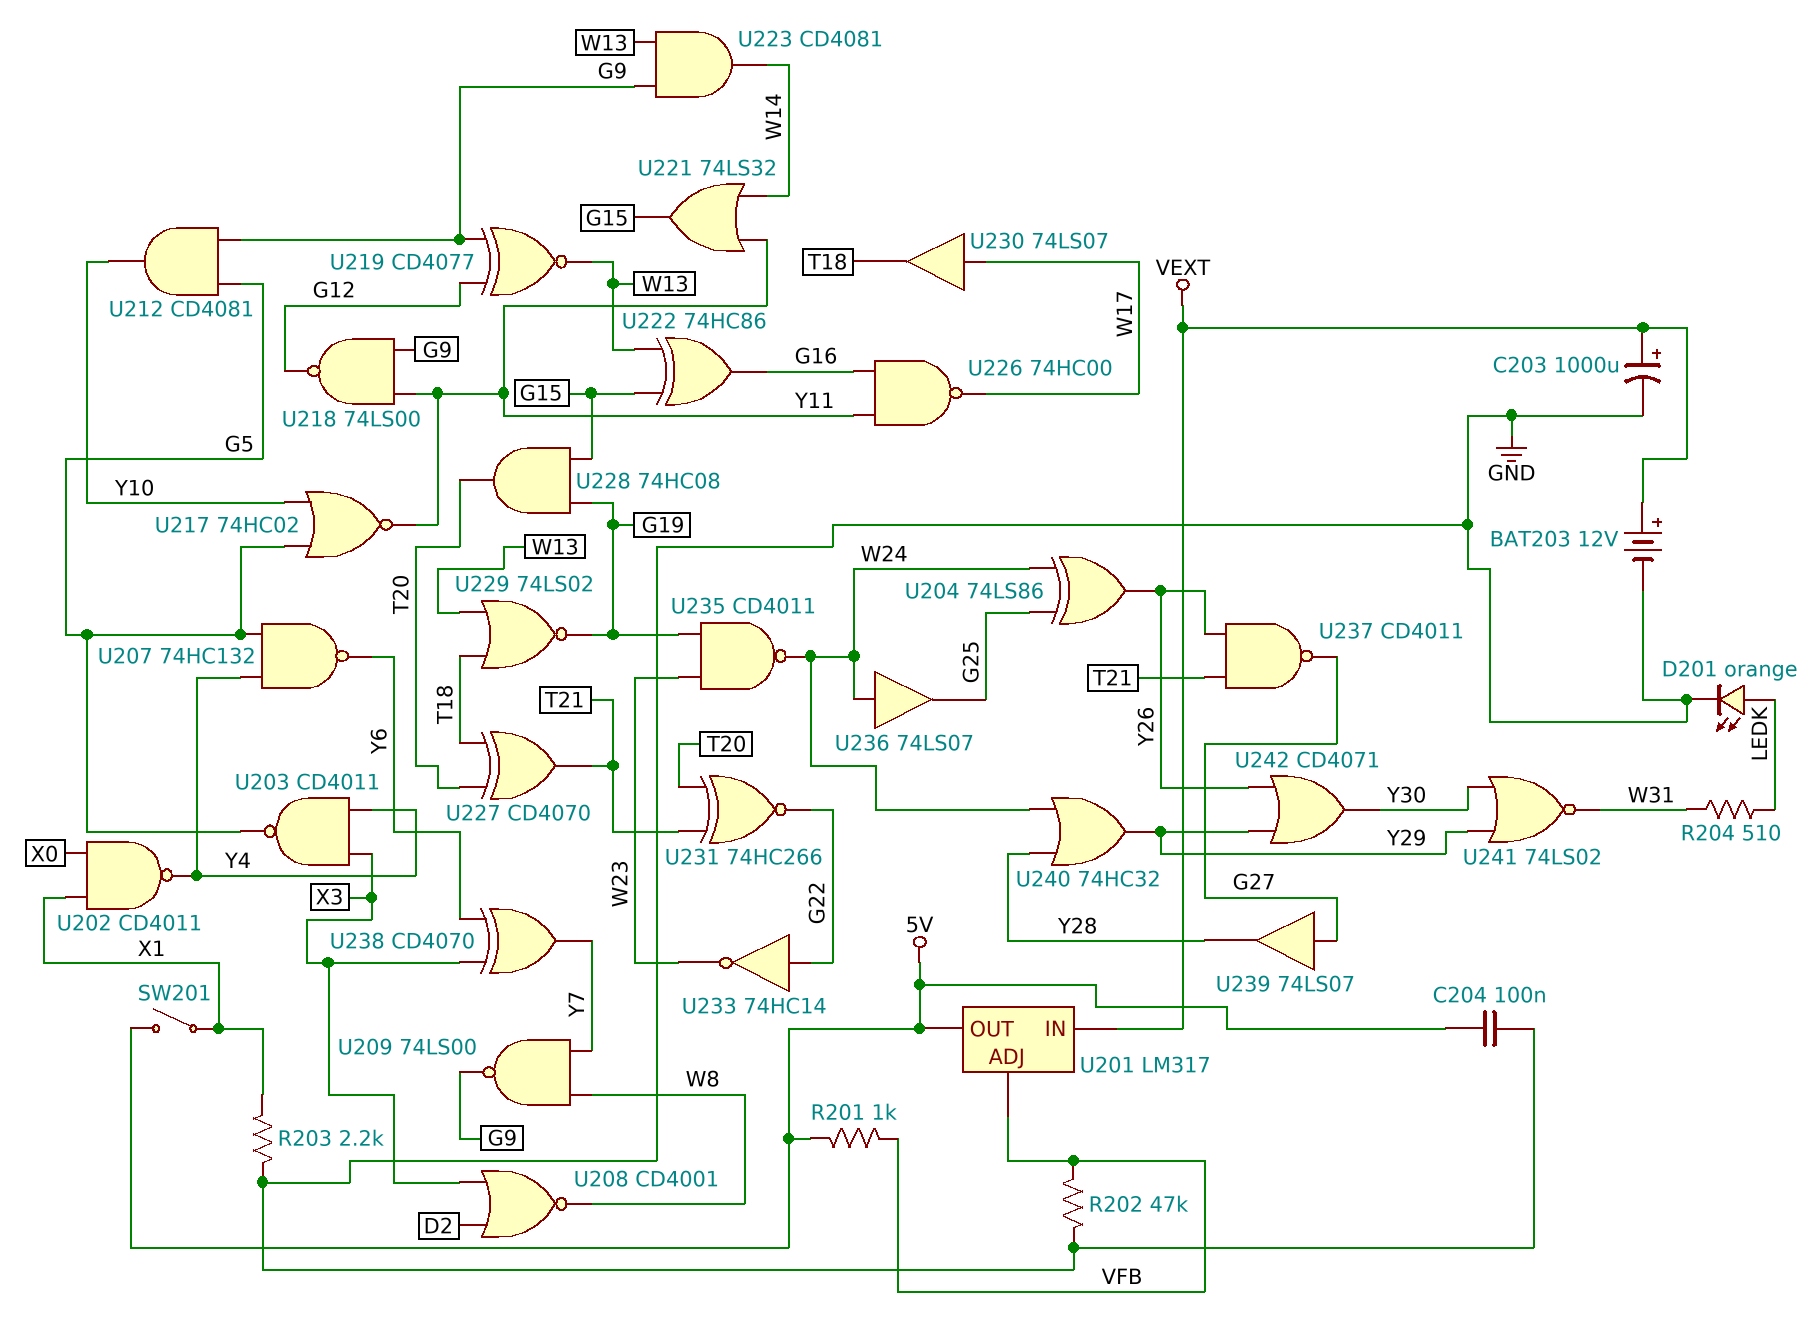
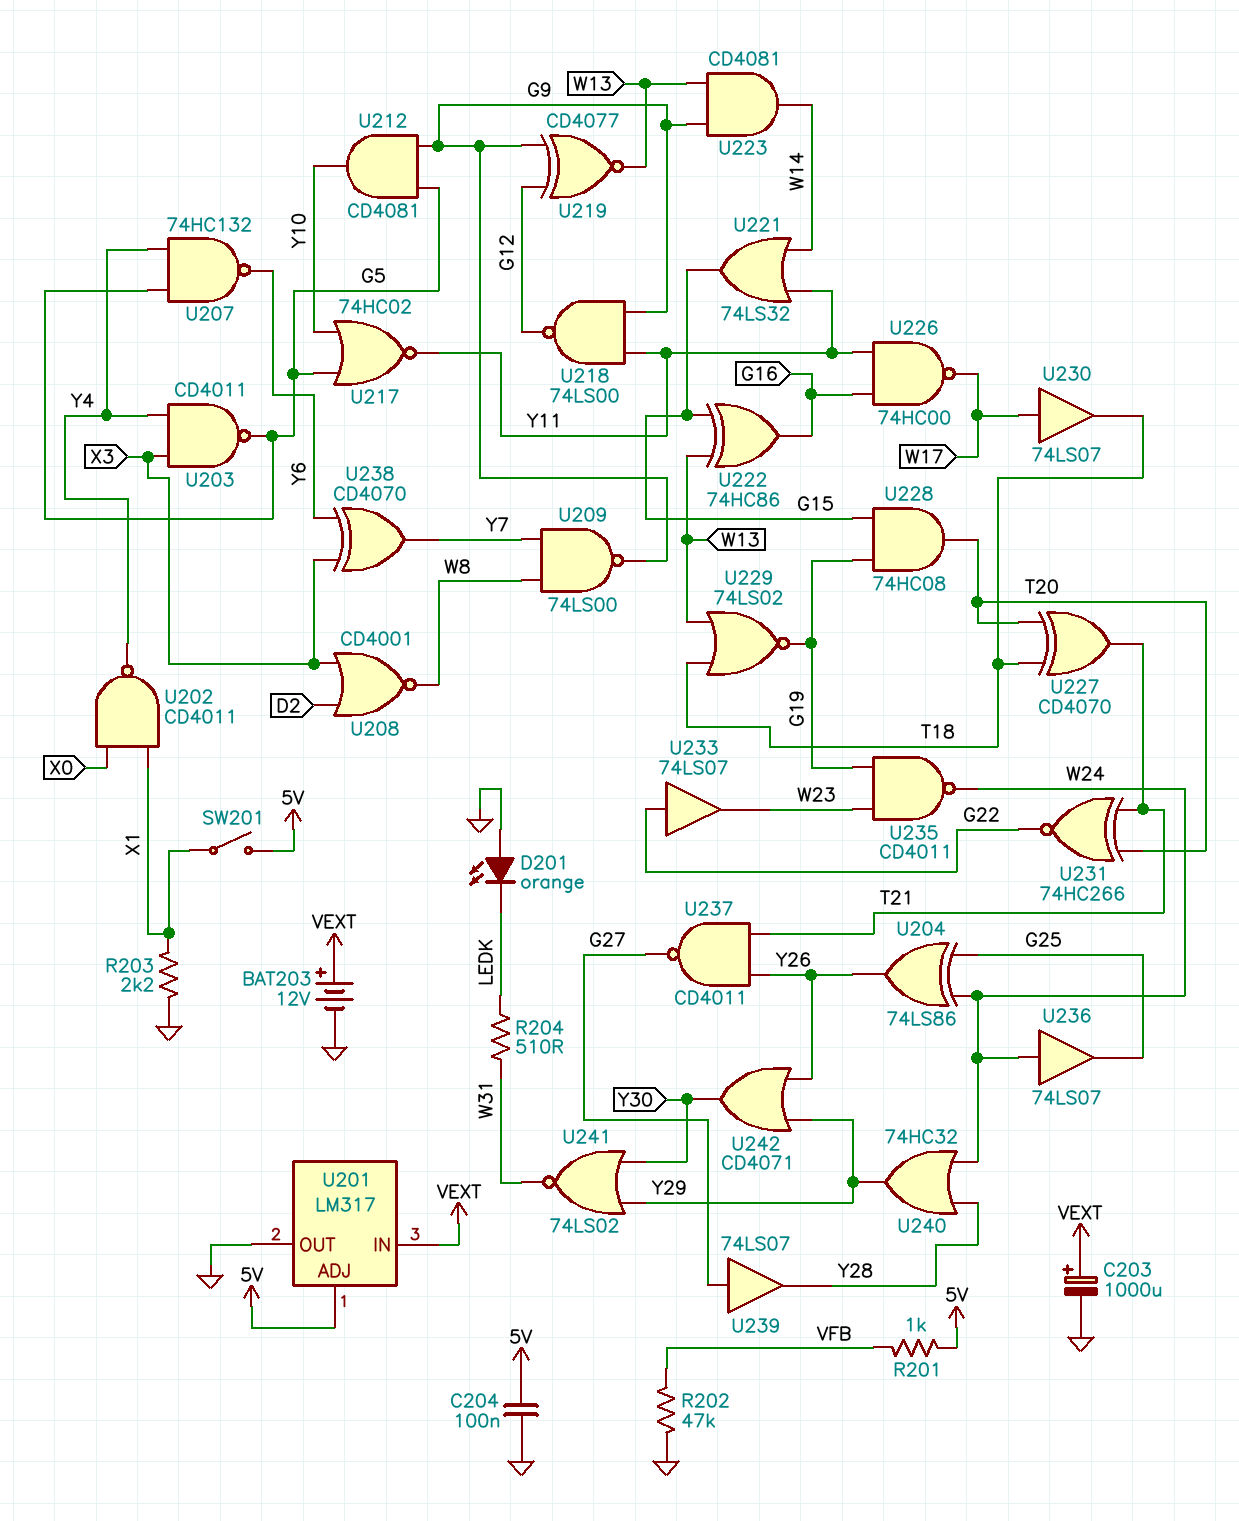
D201: LED orange (A LEDK, K GND) -> LED orange (A GND, K LEDK)
U201 pin ADJ: VFB -> 5V
U201 pin OUT: 5V -> GND
U233: NOT 74HC14 (in G22, out W23) -> buffer 74LS07 (in G22, out W23)

